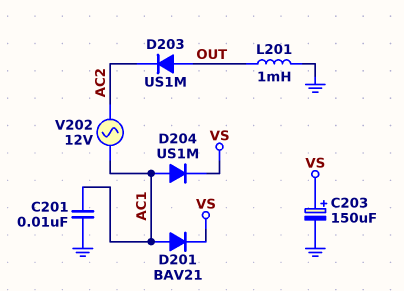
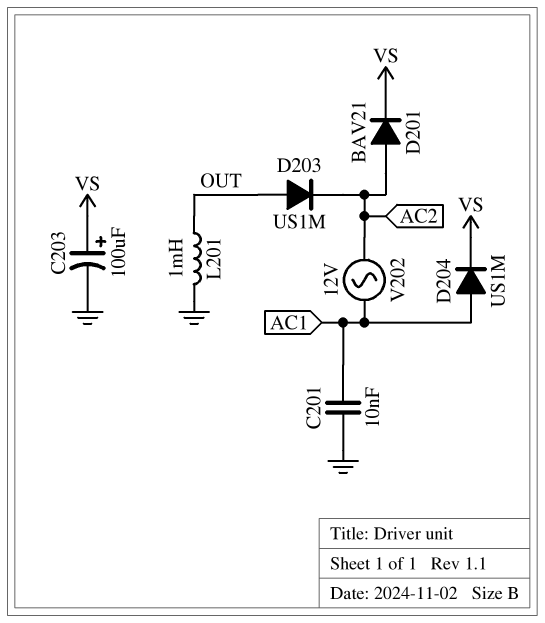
C203: 150uF (plus VS, minus GND) -> 100uF (plus VS, minus GND)
D201: diode BAV21 (A AC1, K VS) -> diode BAV21 (A AC2, K VS)

